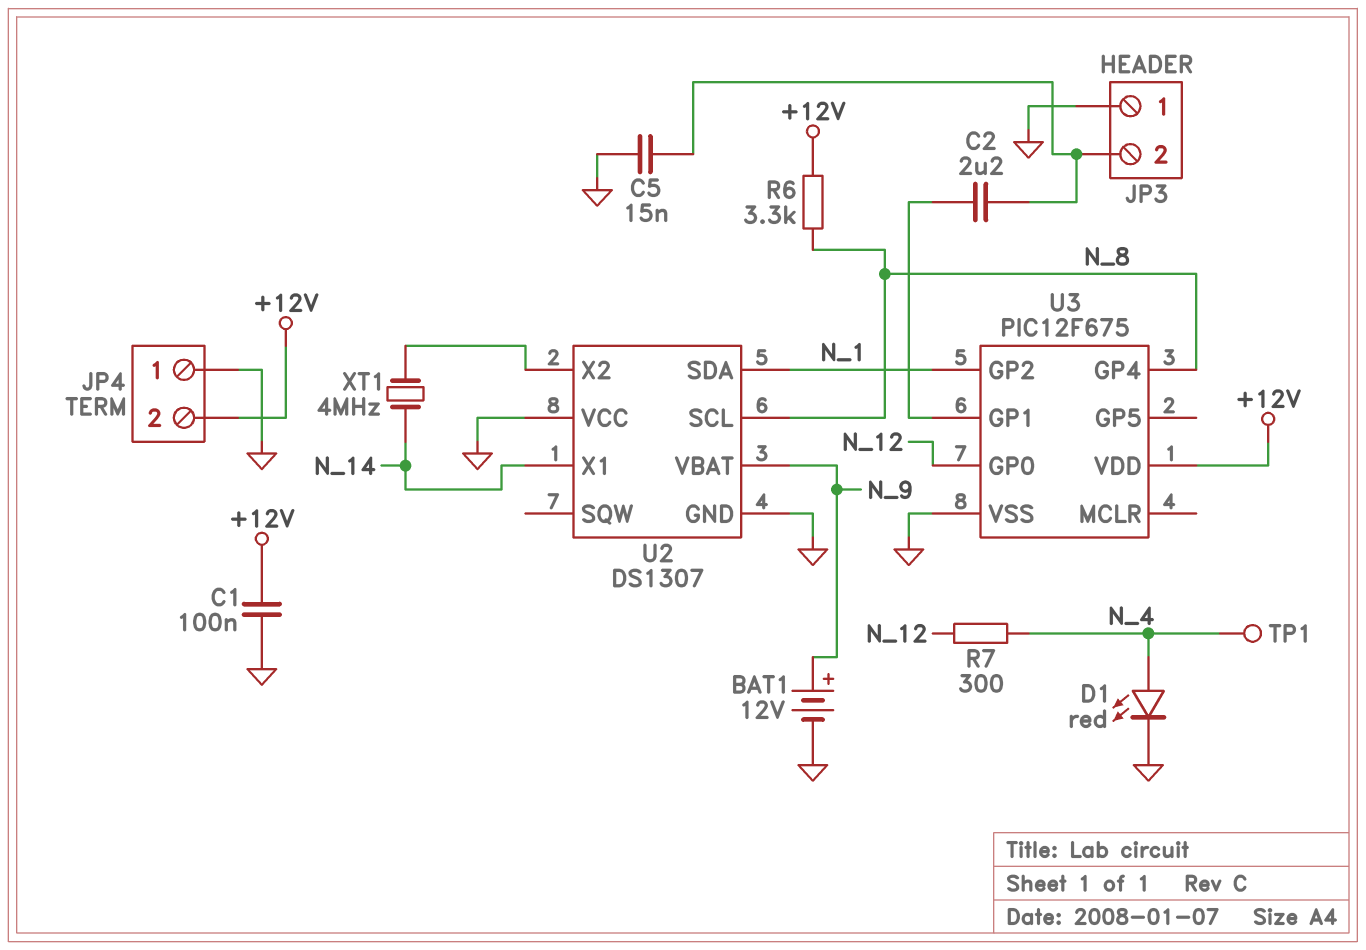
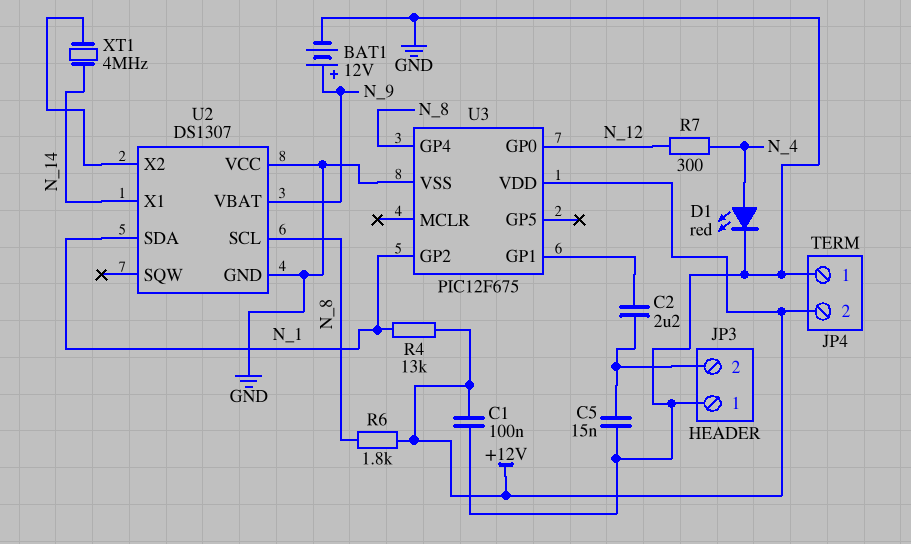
R4: none -> 13k (+12V, N_1)
R6: 3.3k (+12V, N_8) -> 1.8k (+12V, N_8)
TP1: test point (N_4) -> none

